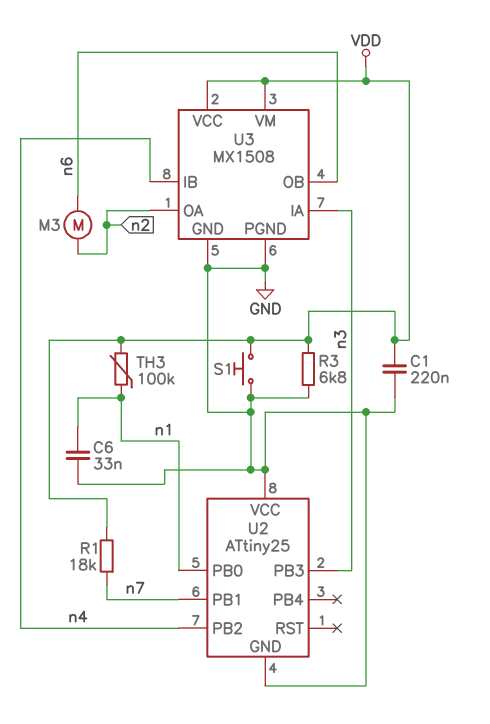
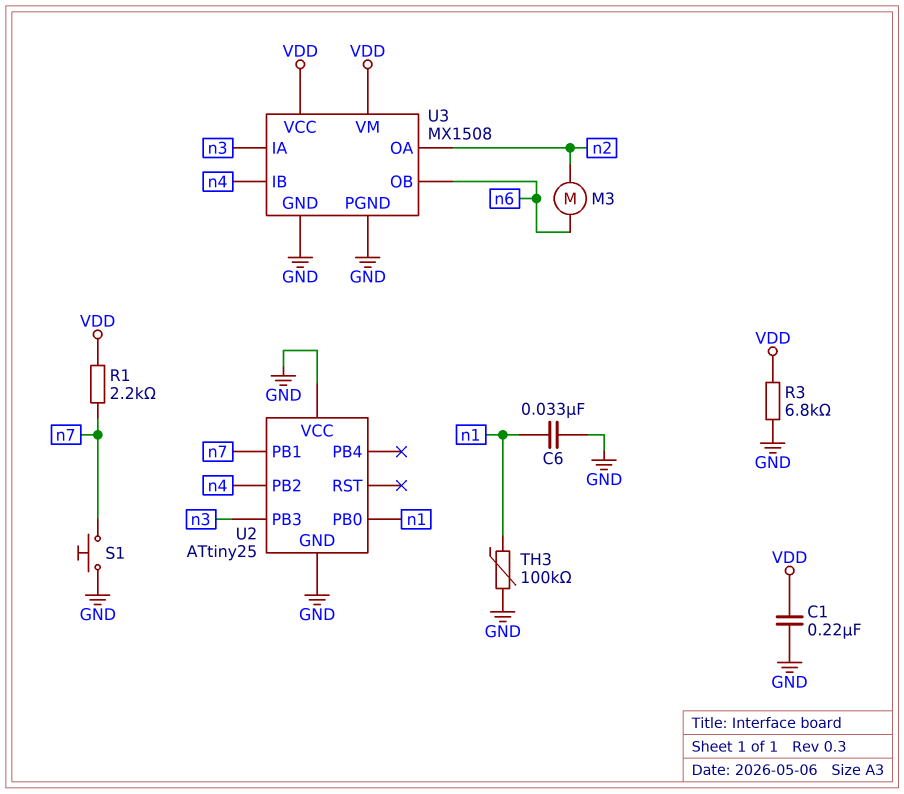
R1: 18k (VDD, n7) -> 2.2k (VDD, n7)
S1: button (GND, VDD) -> button (GND, n7)
TH3: 100k (VDD, n1) -> 100k (GND, n1)

